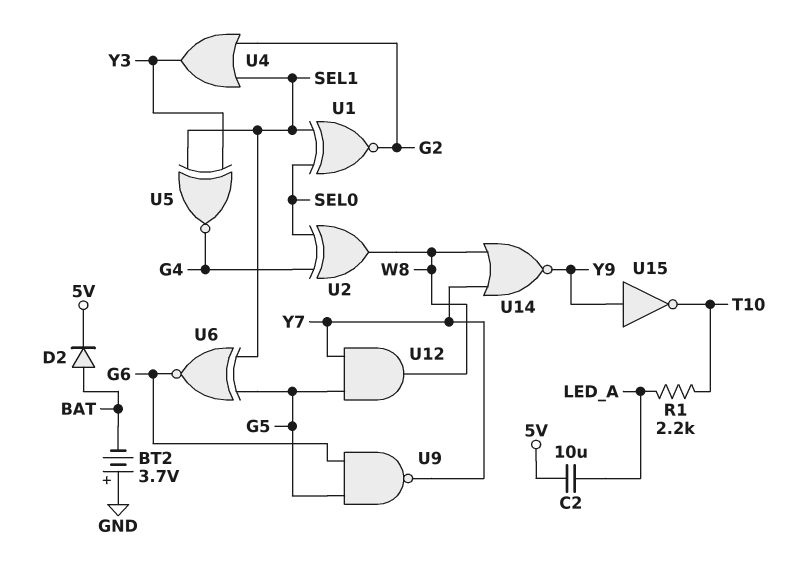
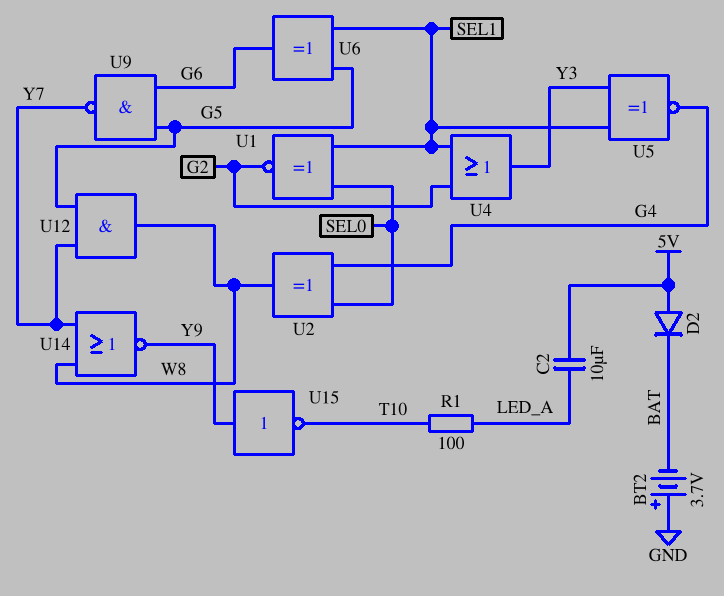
D2: diode (A BAT, K 5V) -> diode (A 5V, K BAT)
R1: 2.2k (LED_A, T10) -> 100 (LED_A, T10)
U6: XNOR (in G5, in SEL1, out G6) -> XOR (in G5, in SEL1, out G6)

